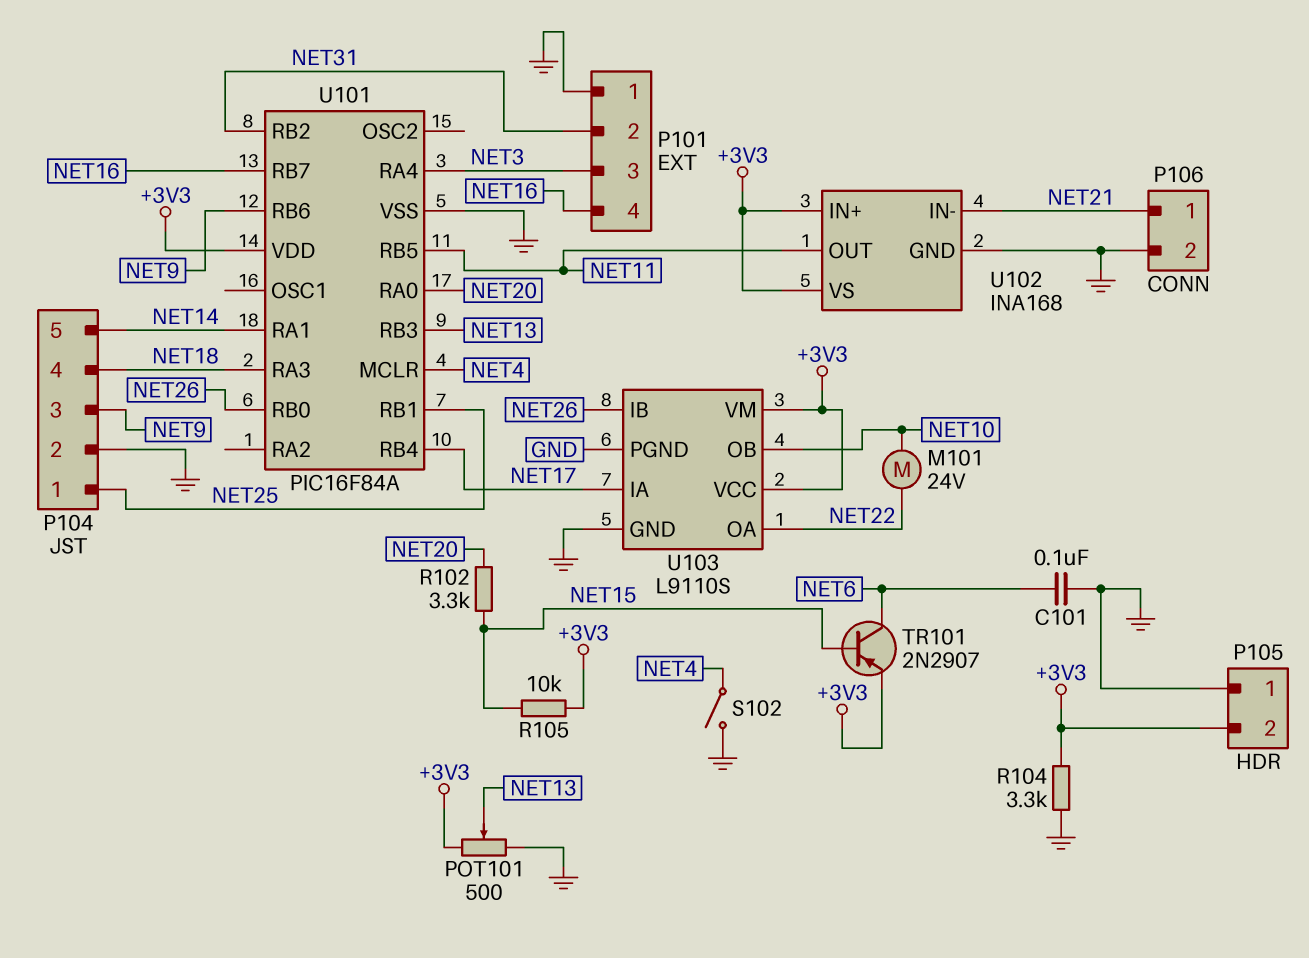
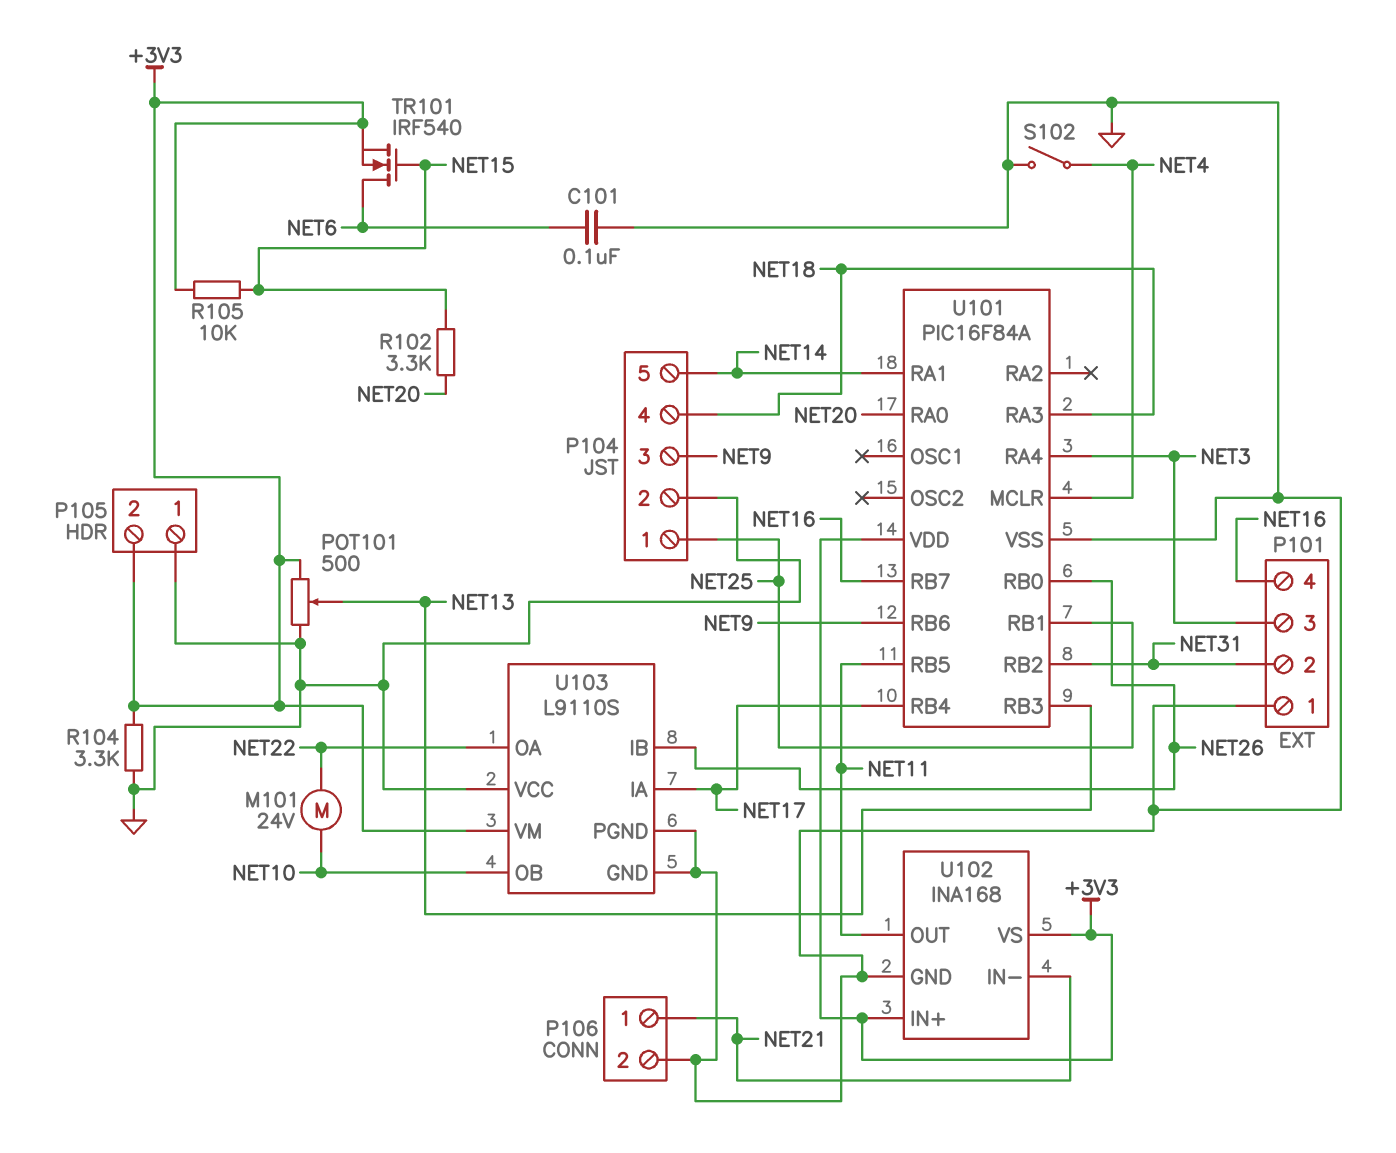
TR101: PNP 2N2907 (B NET15, C NET6, E +3V3) -> NMOS IRF540 (G NET15, D NET6, S +3V3)
U103 pin VCC: +3V3 -> GND

